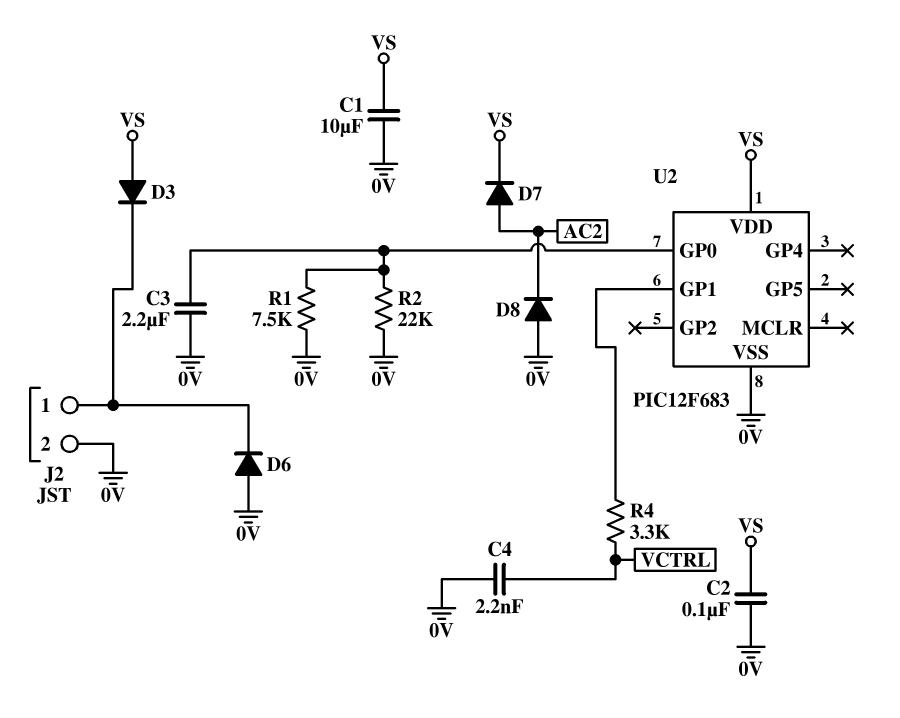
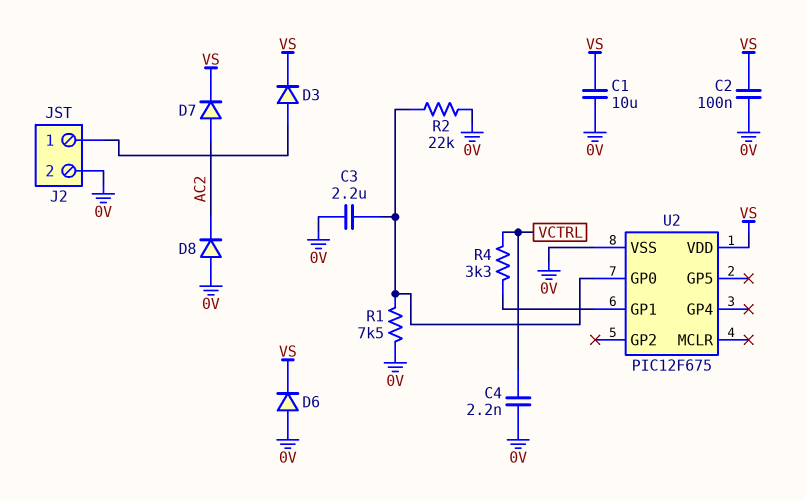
D3: diode (A VS, K J2/1) -> diode (A J2/1, K VS)
D6: diode (A 0V, K J2/1) -> diode (A 0V, K VS)
U2: PIC12F683 -> PIC12F675

